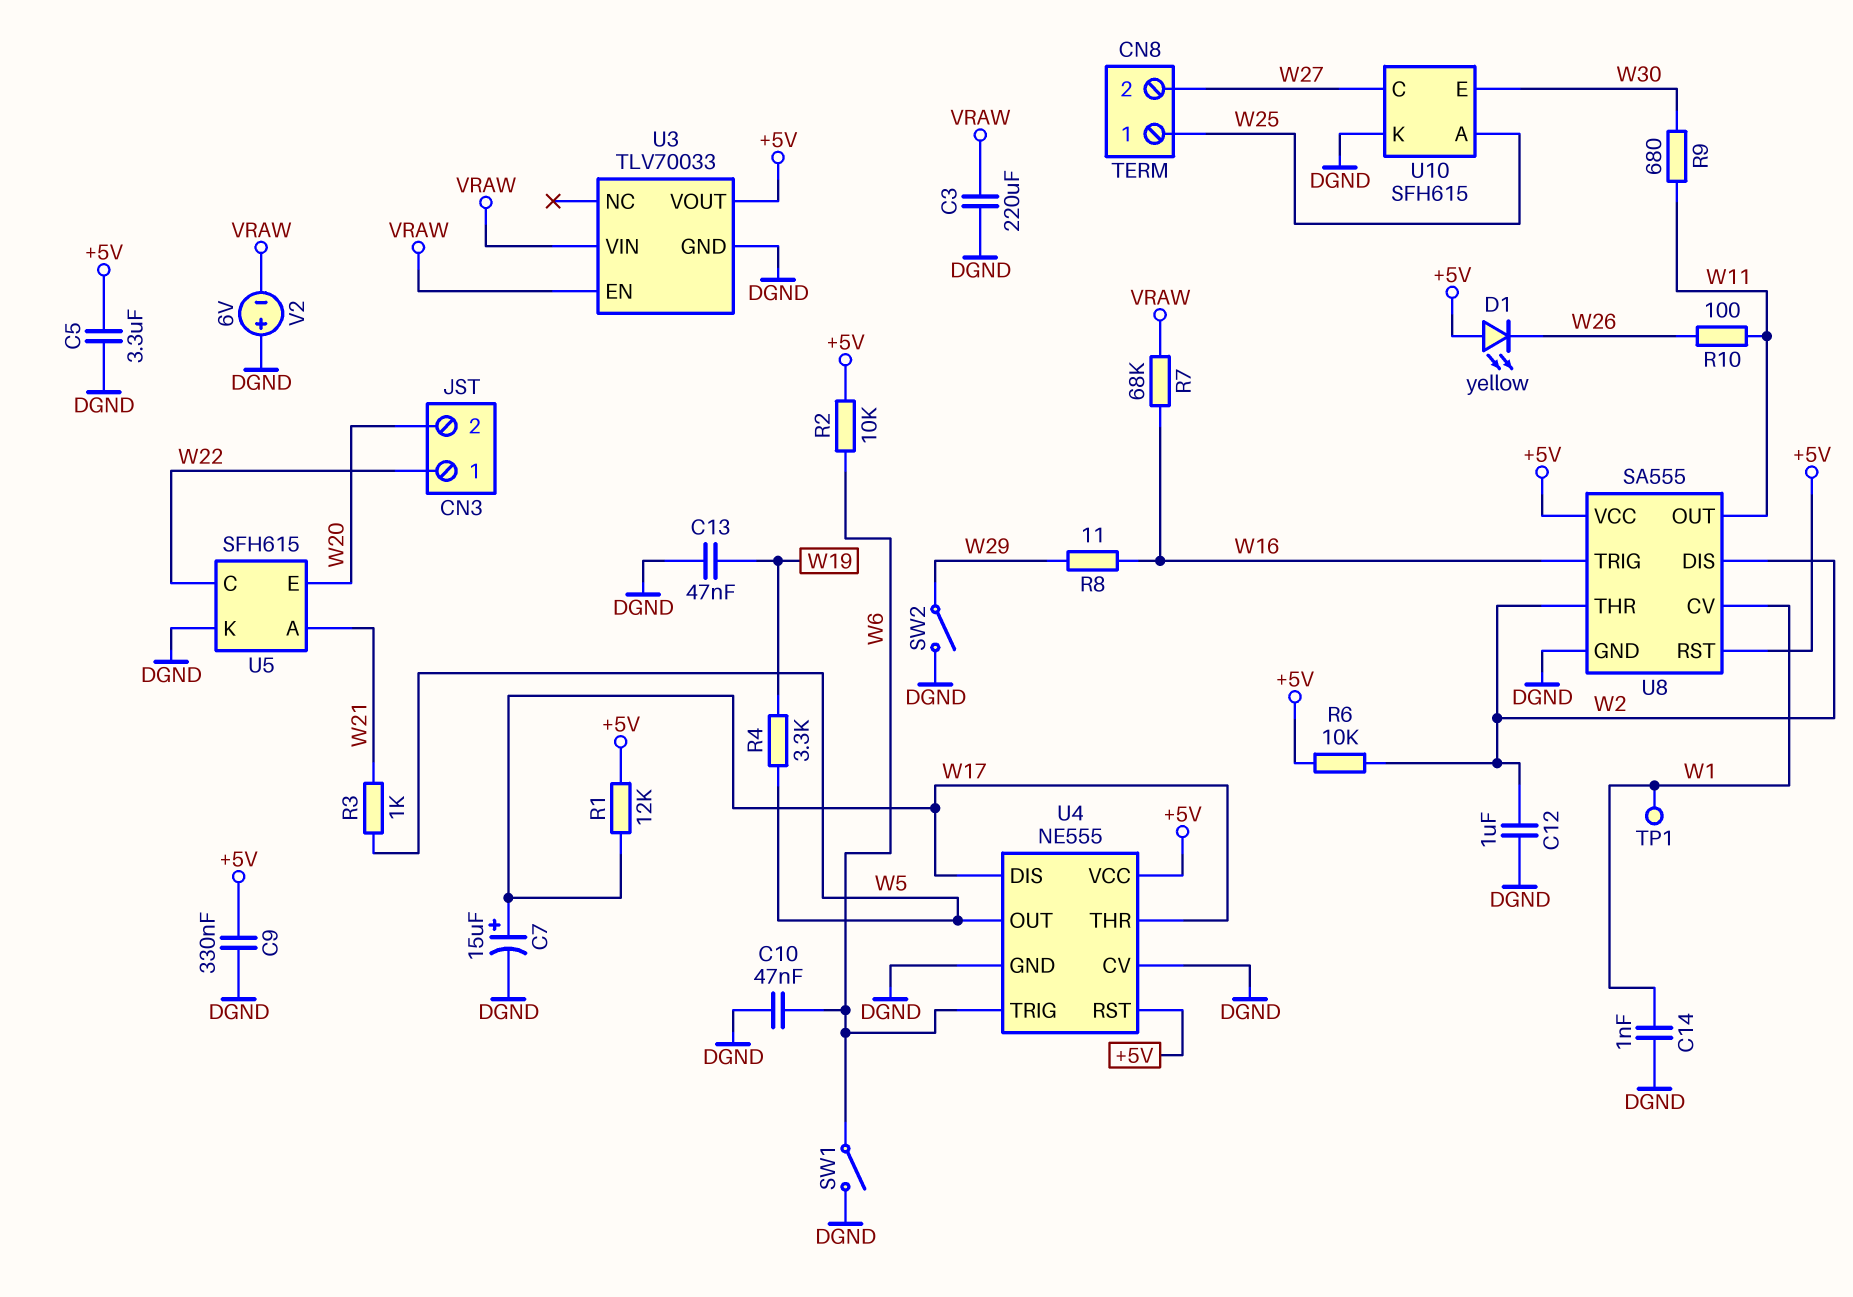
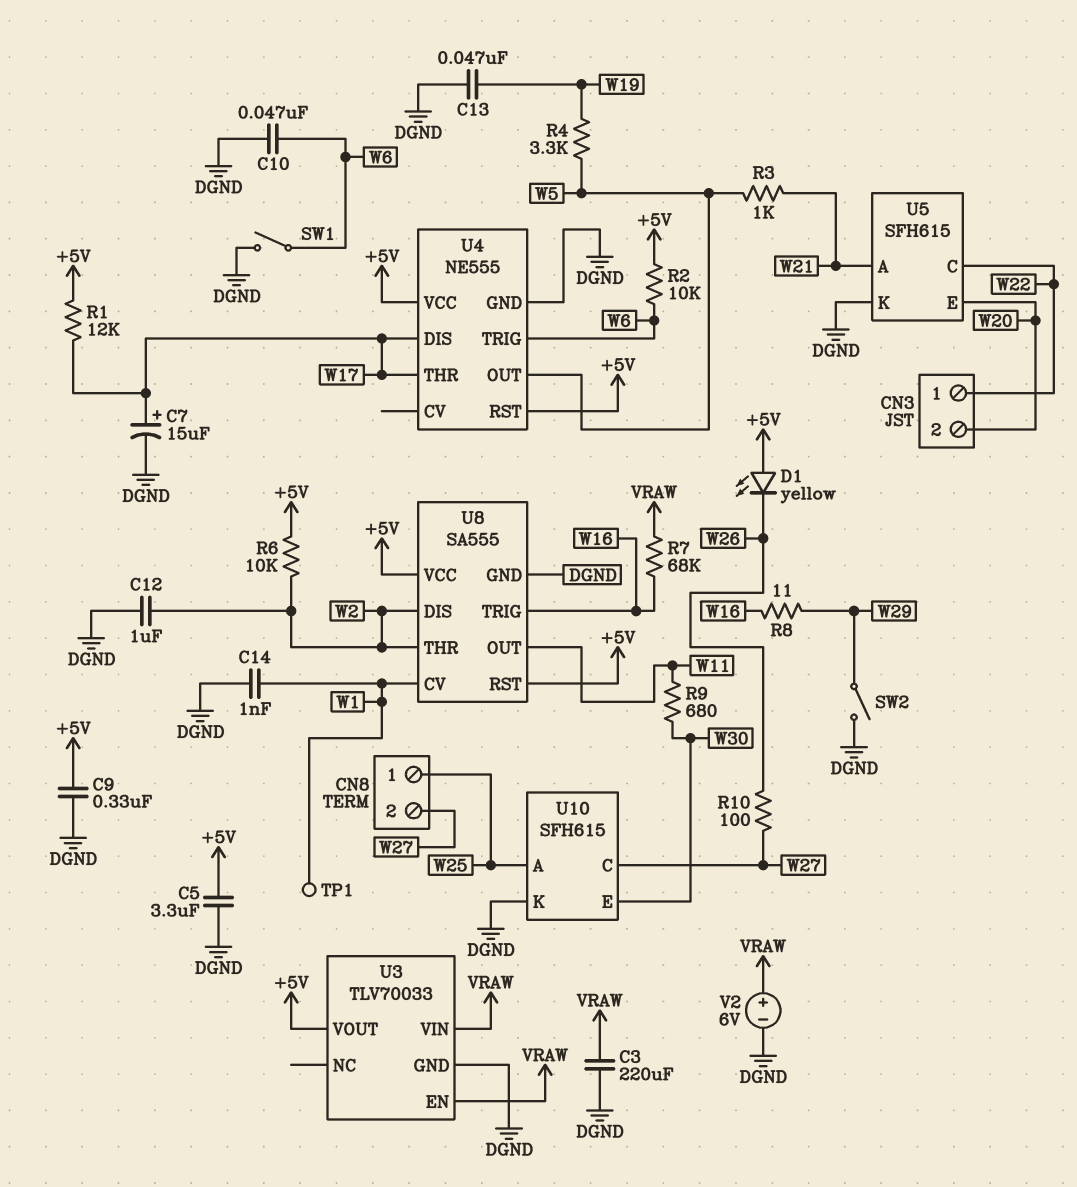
R10: 100 (W11, W26) -> 100 (W26, W27)
U4 pin CV: DGND -> none
V2: 6V (plus DGND, minus VRAW) -> 6V (plus VRAW, minus DGND)

